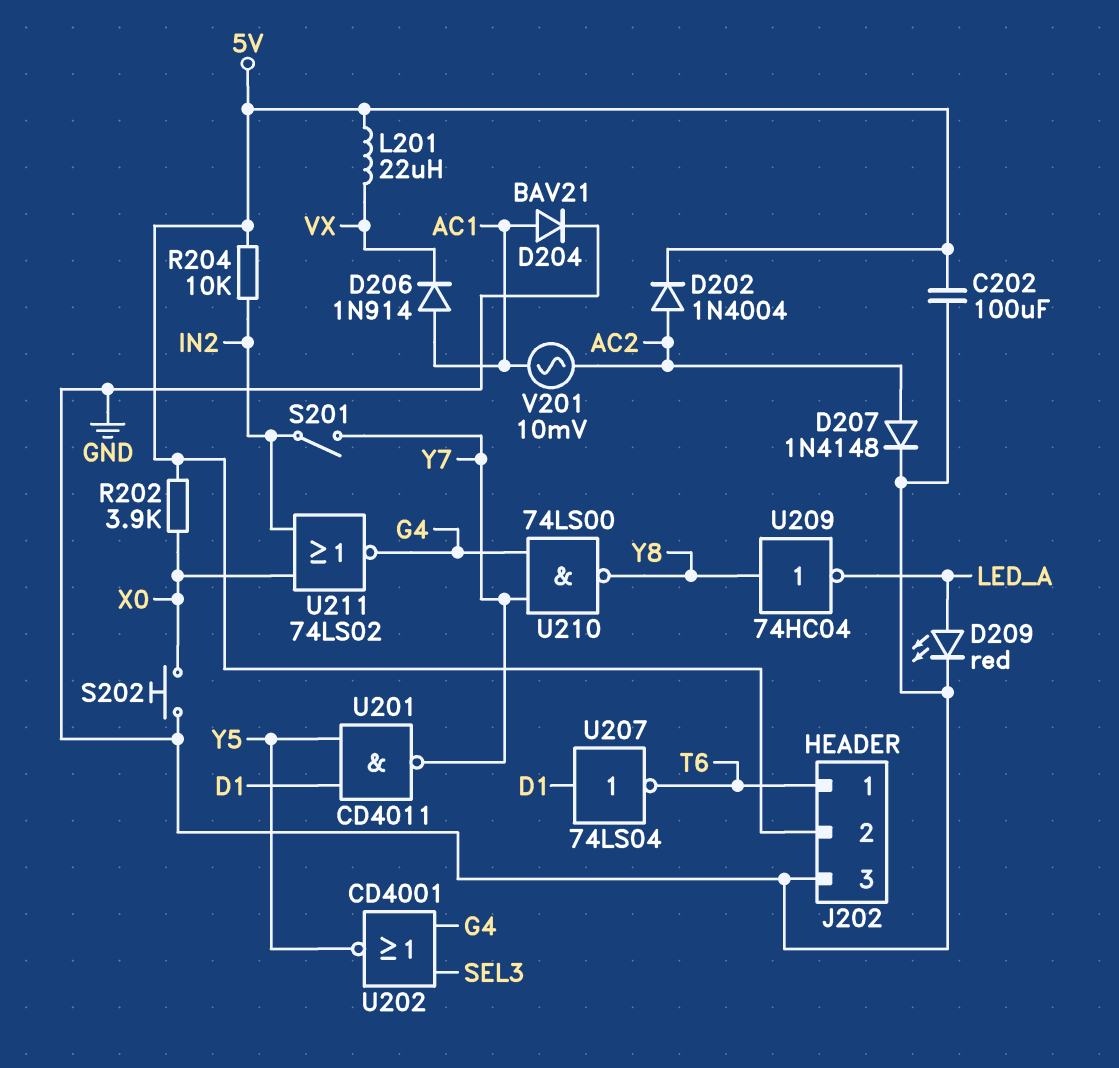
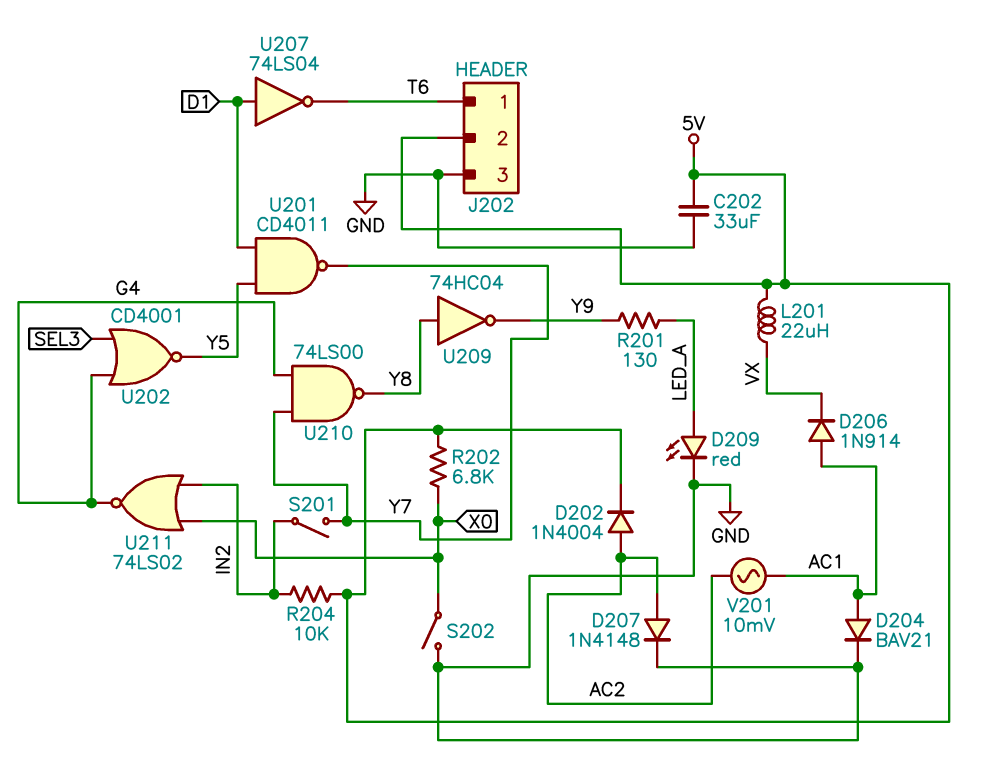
C202: 100uF (5V, GND) -> 33uF (5V, GND)
R201: none -> 130 (LED_A, Y9)
R202: 3.9k (5V, X0) -> 6.8k (5V, X0)
S202: button (GND, X0) -> switch (GND, X0)
U209: NOT 74HC04 (in Y8, out LED_A) -> NOT 74HC04 (in Y8, out Y9)

